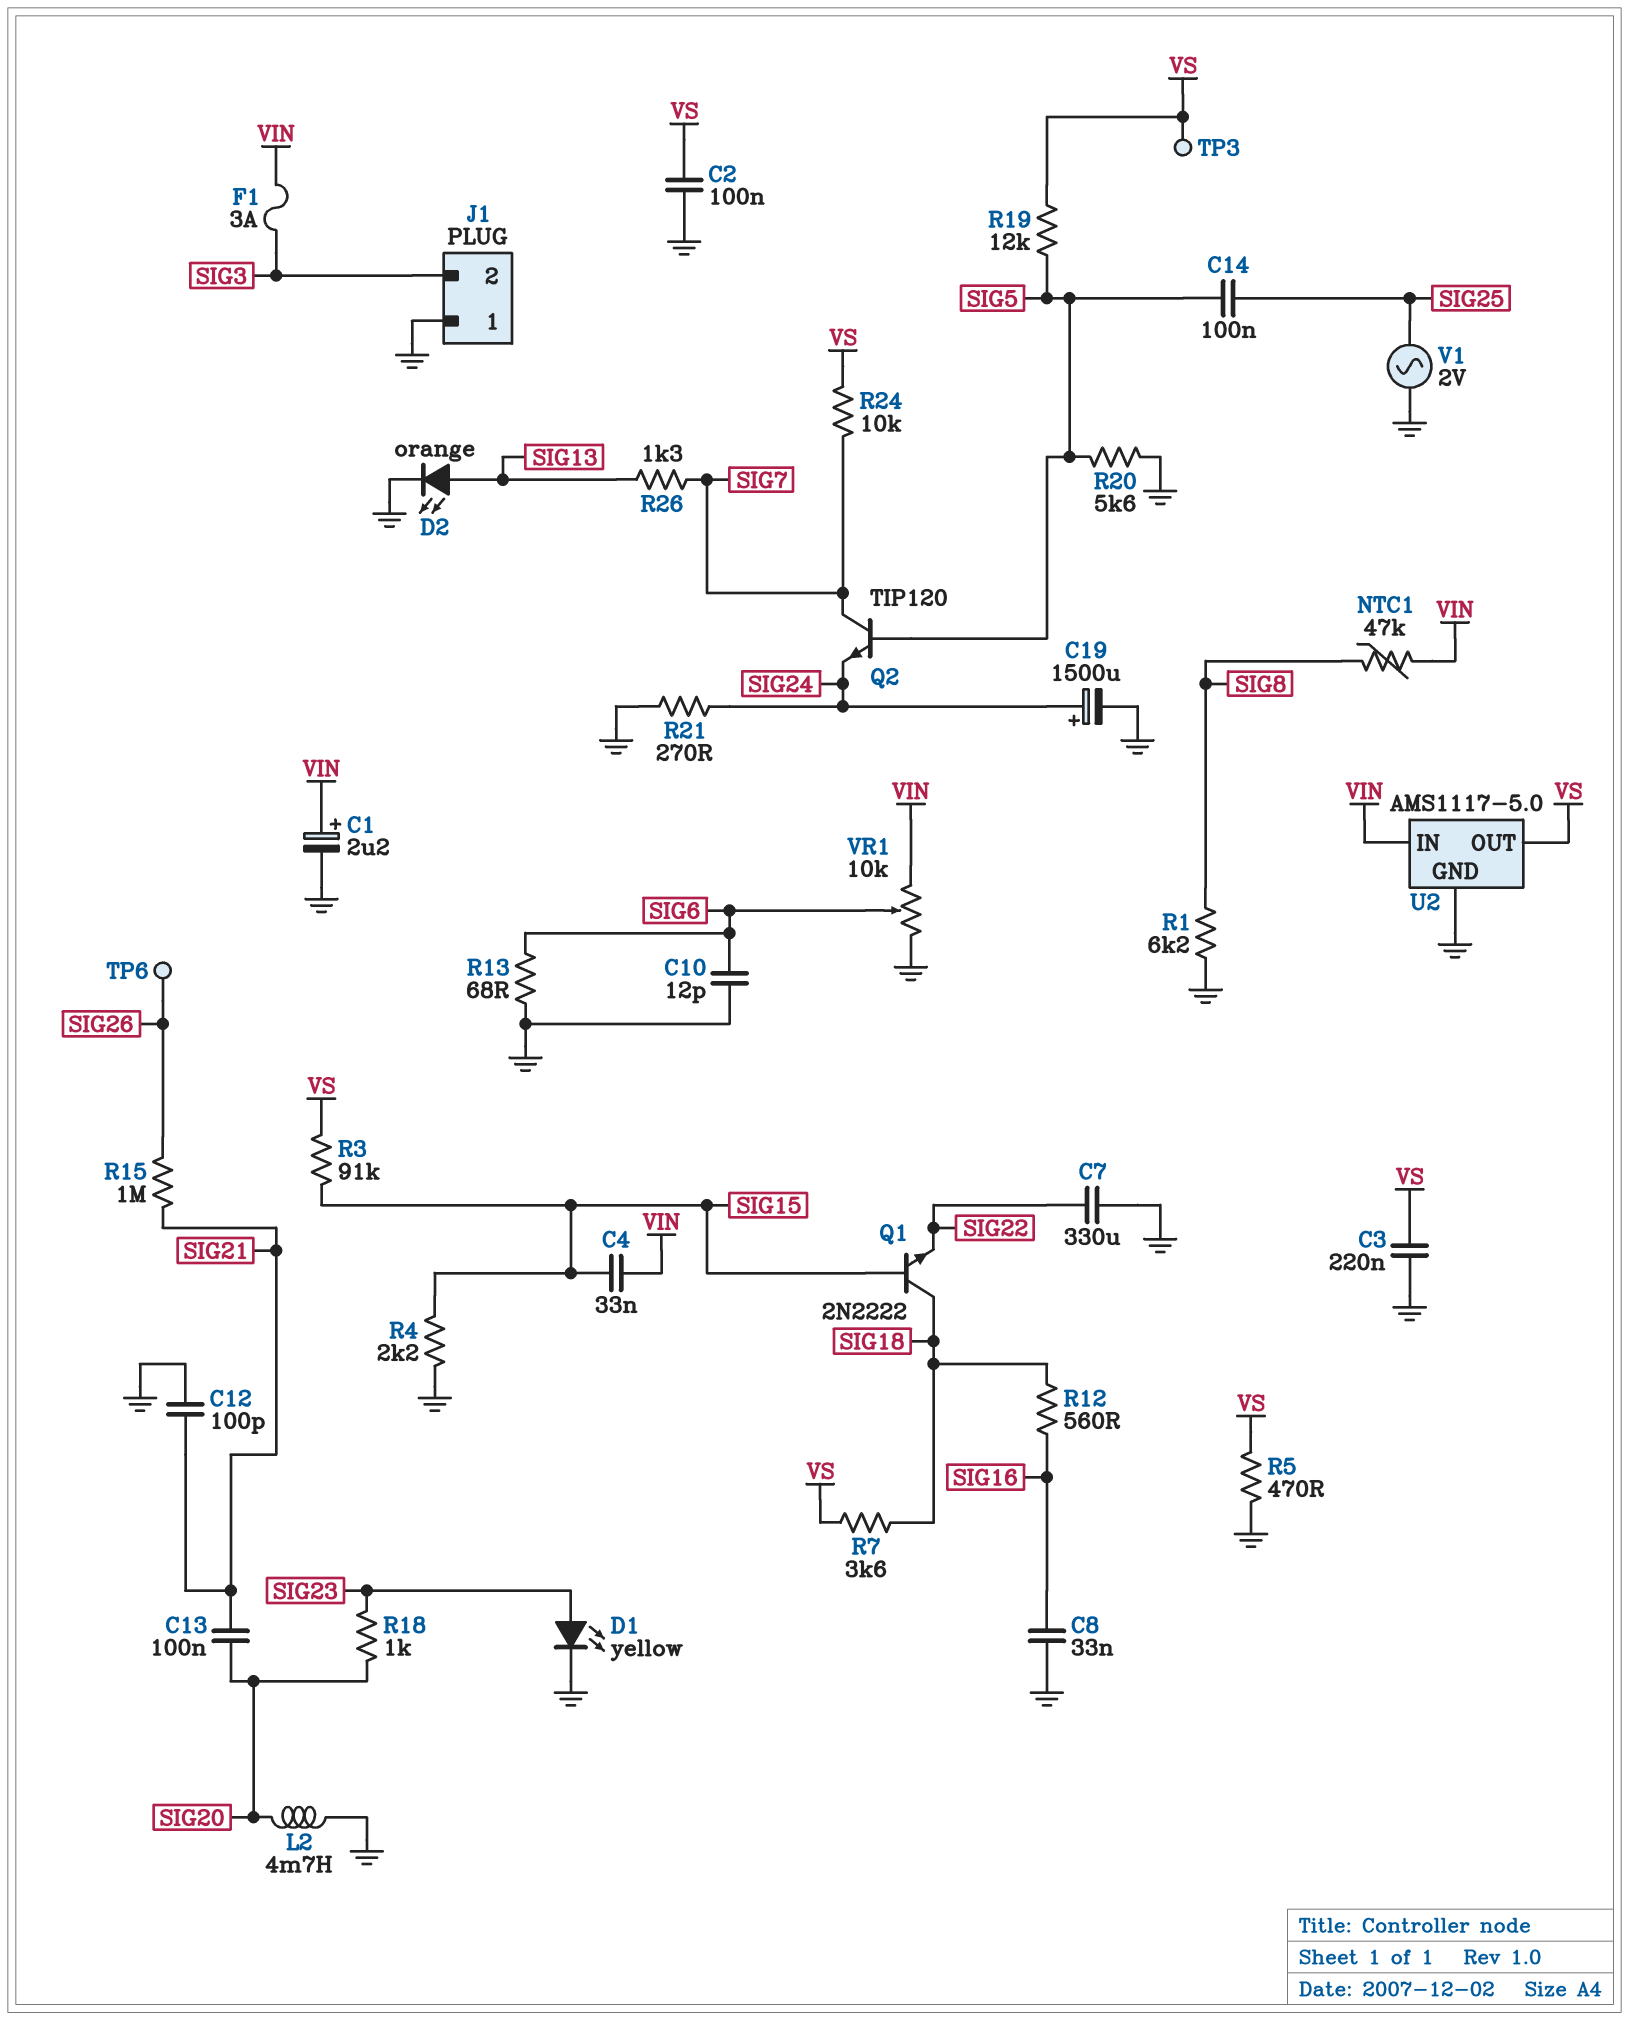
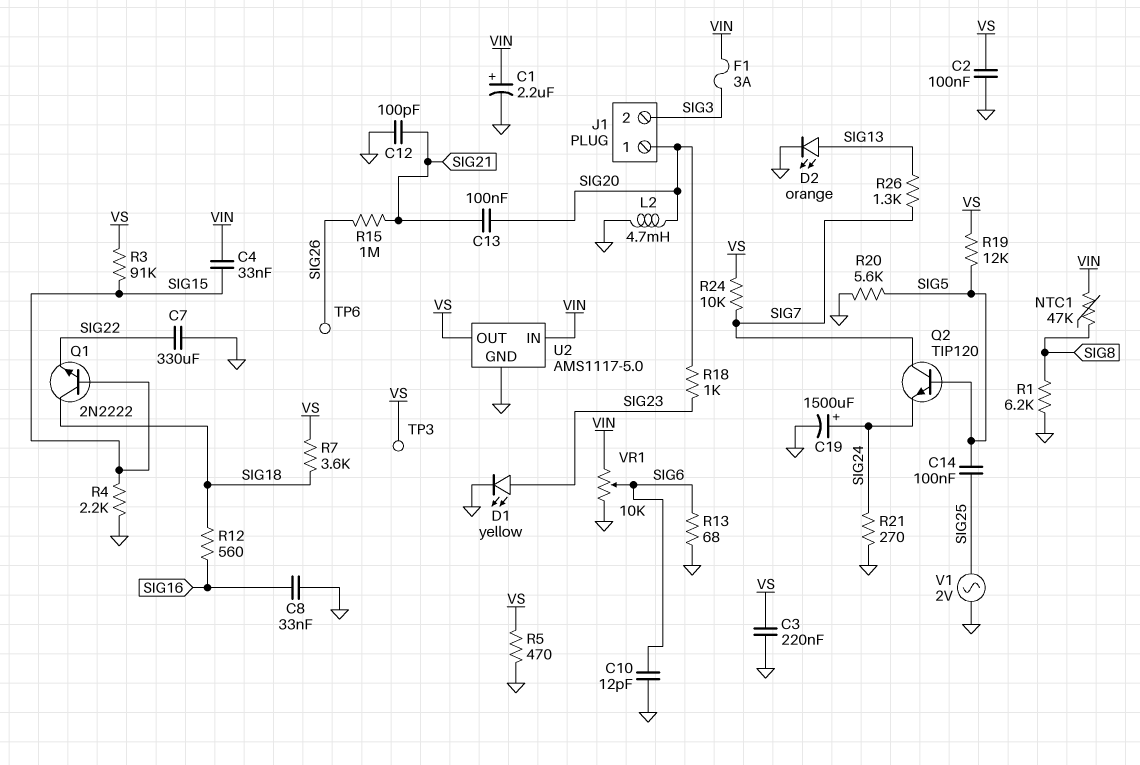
J1 pin 1: GND -> SIG20

